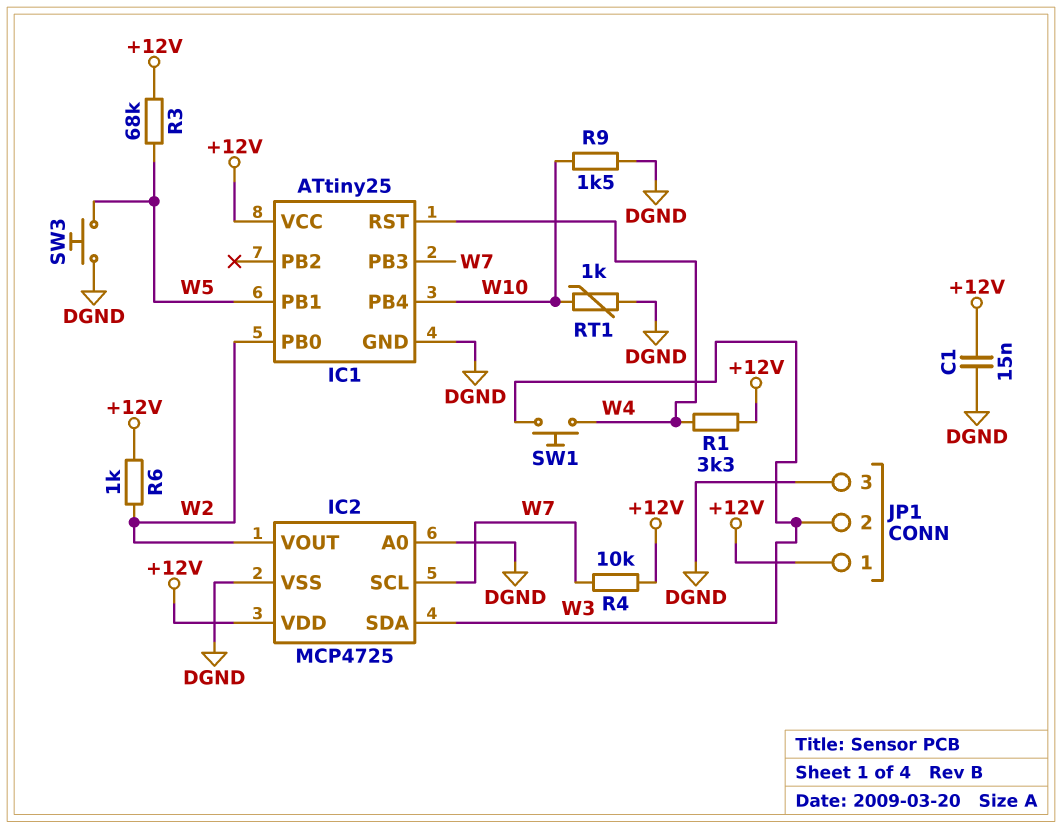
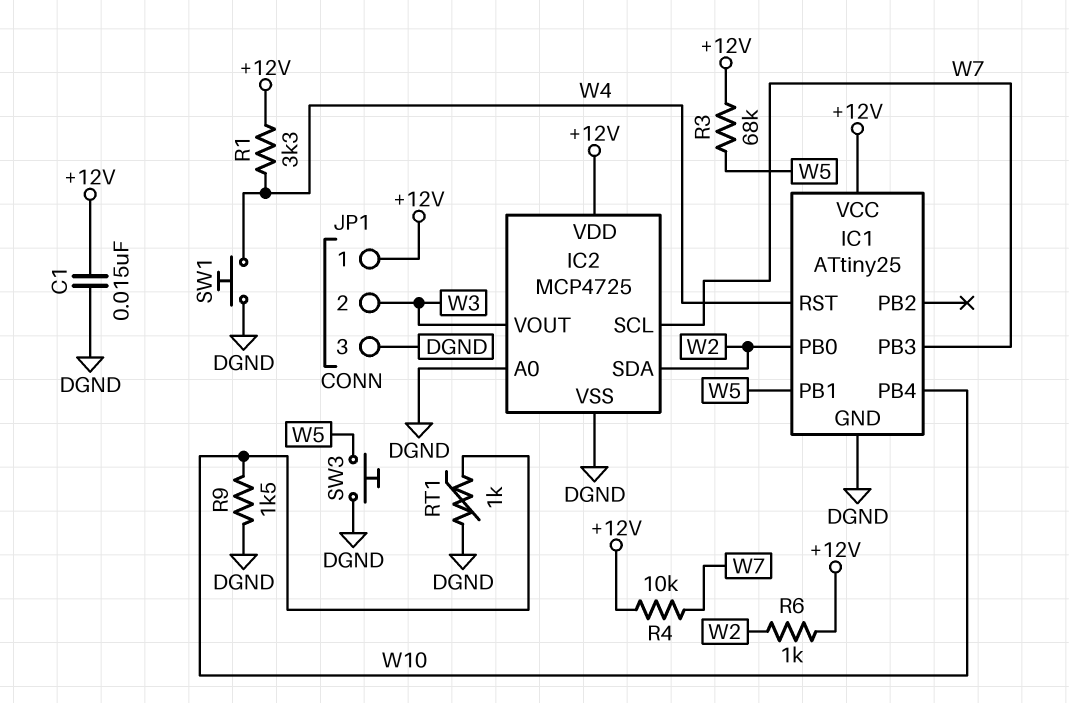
IC2 pin SDA: W3 -> W2
IC2 pin VOUT: W2 -> W3
SW1: button (W3, W4) -> button (DGND, W4)

